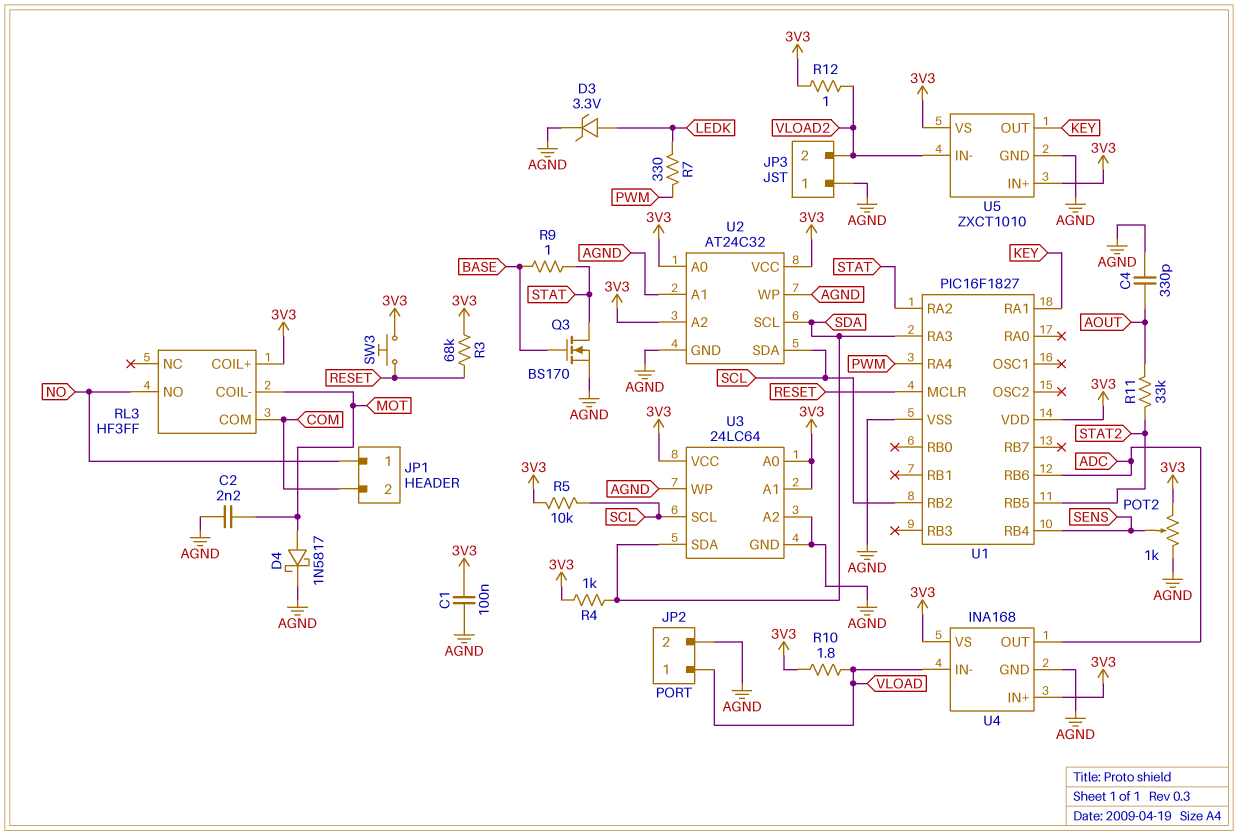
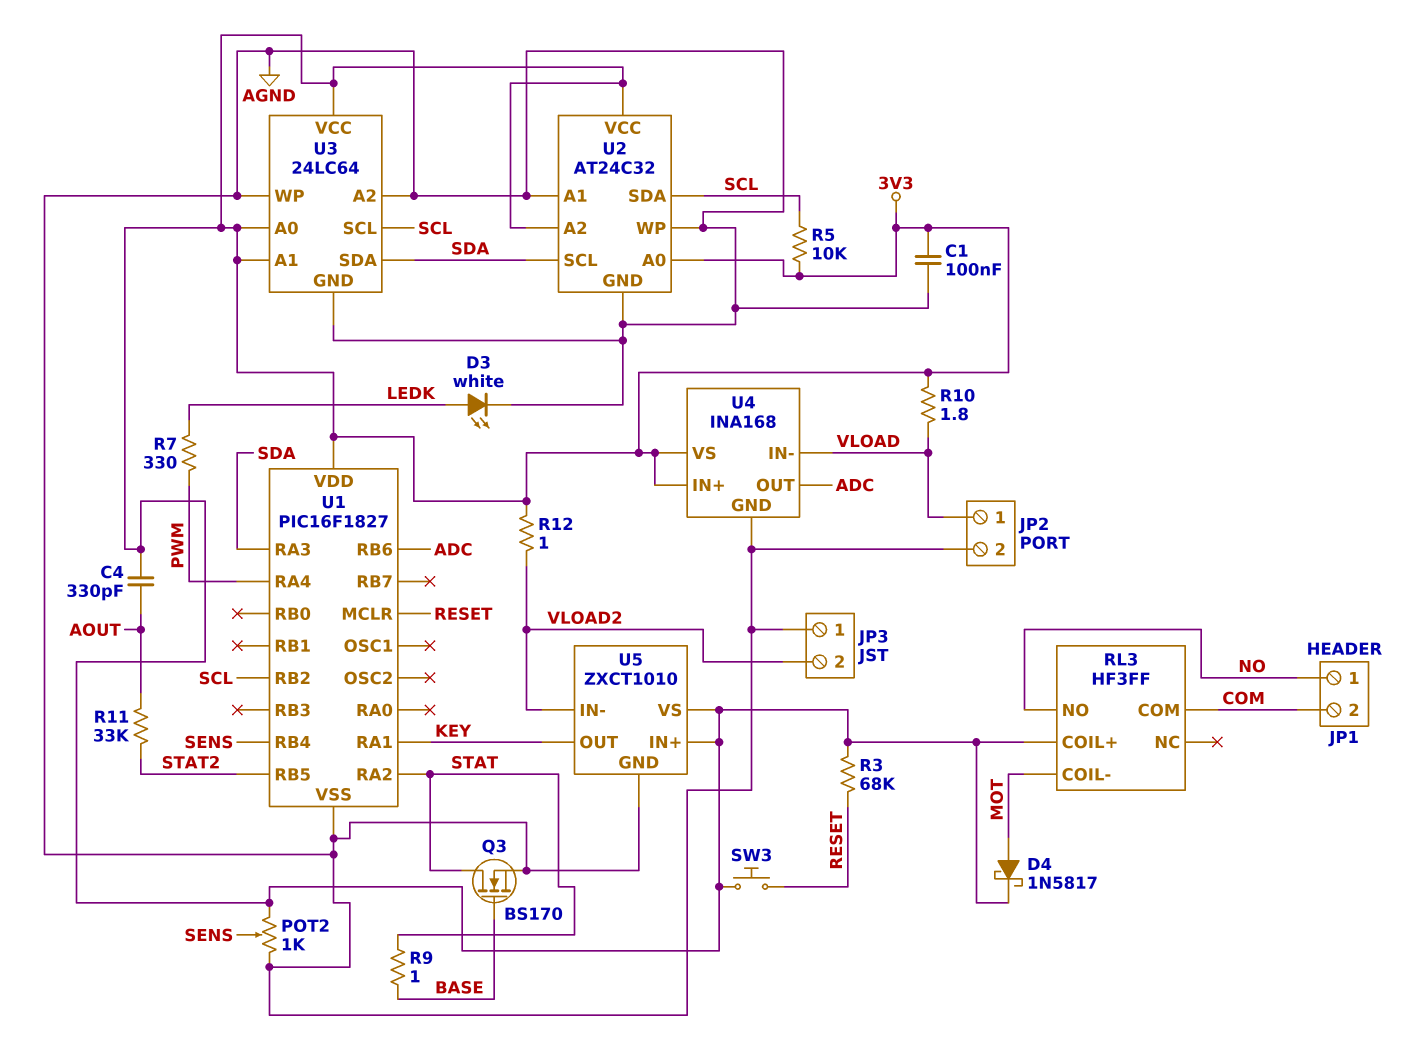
C2: 2.2nF (AGND, MOT) -> none
C4: 330pF (AGND, AOUT) -> 330pF (3V3, AOUT)
D3: zener 3.3V (A LEDK, K AGND) -> LED white (A LEDK, K AGND)
D4: schottky 1N5817 (A MOT, K AGND) -> schottky 1N5817 (A MOT, K 3V3)
R4: 1k (3V3, SDA) -> none

